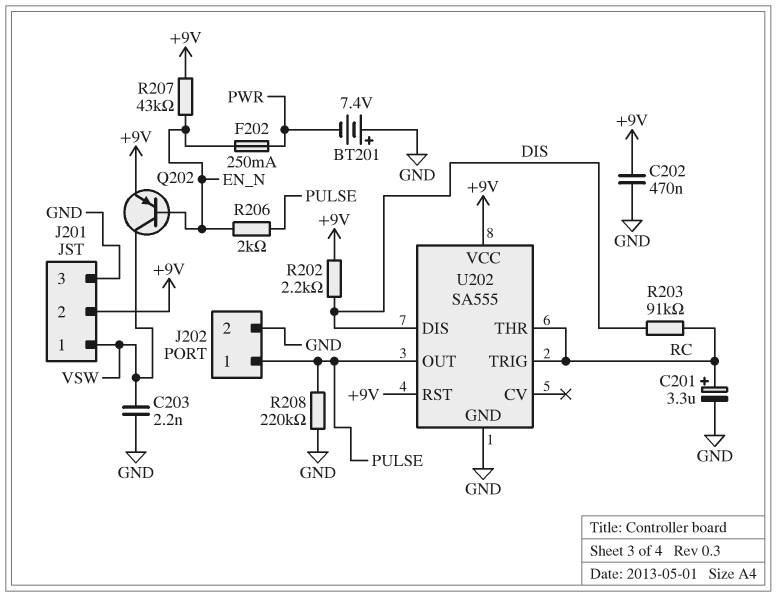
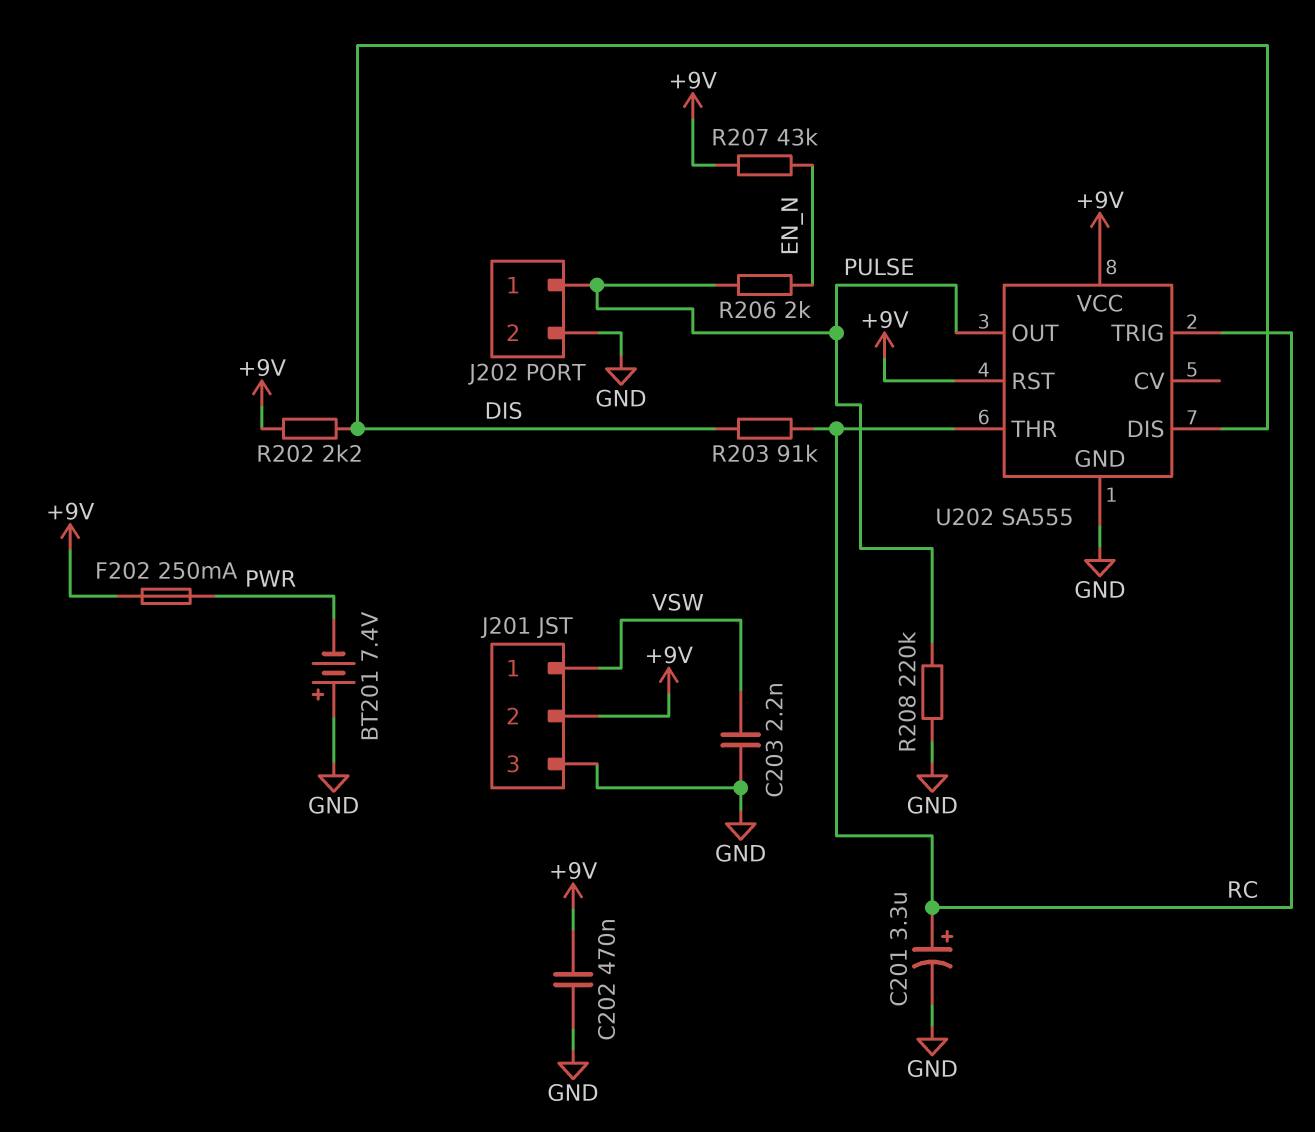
F202: 250mA (EN_N, PWR) -> 250mA (+9V, PWR)
Q202: PNP (B EN_N, C VSW, E +9V) -> none

